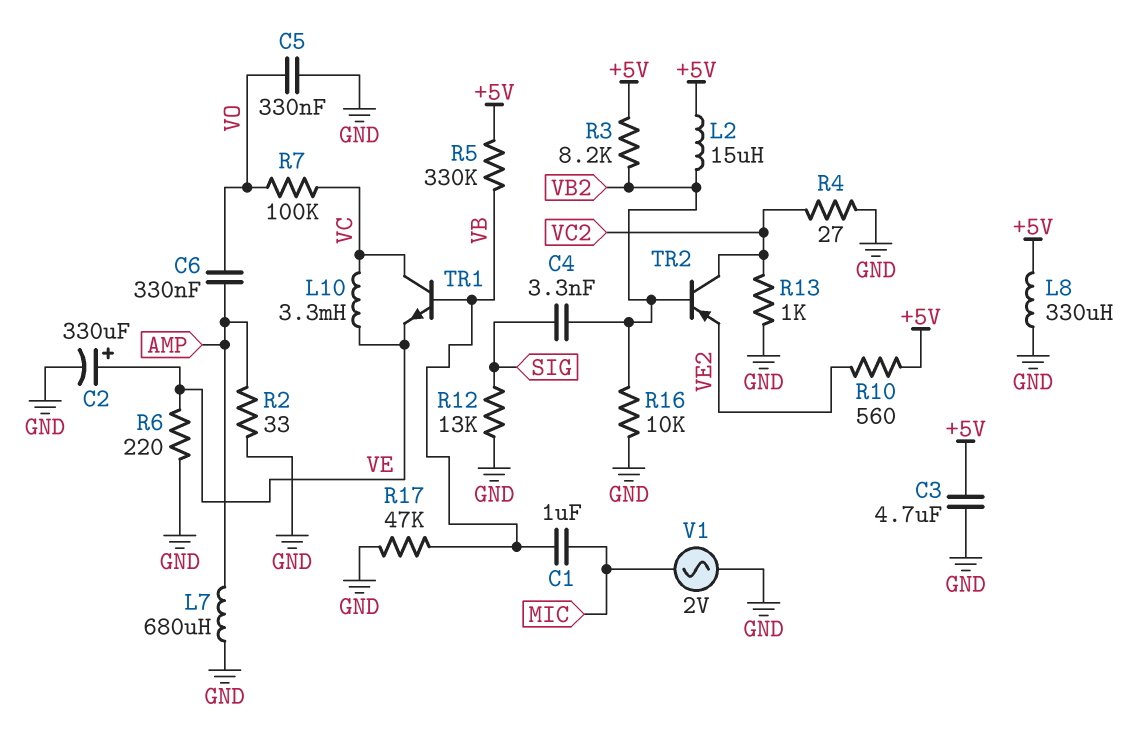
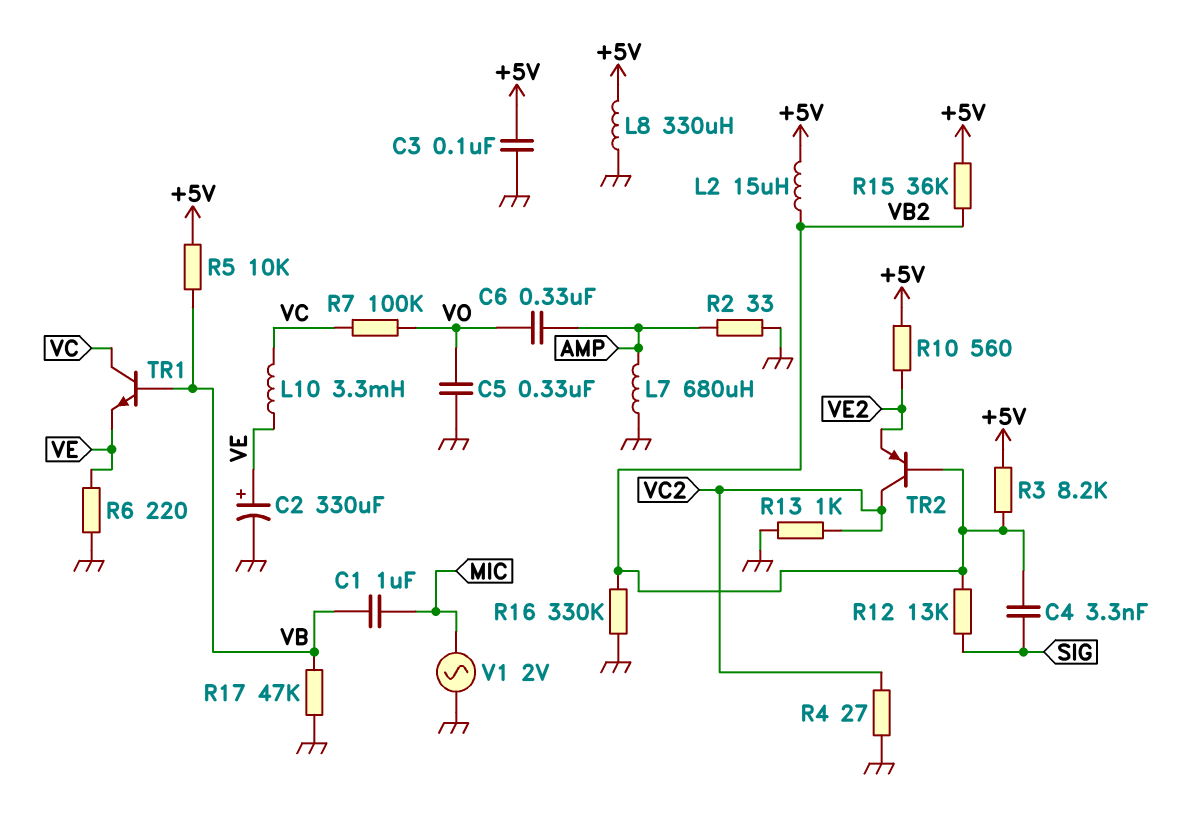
C3: 4.7uF (+5V, GND) -> 100nF (+5V, GND)
R5: 330k (+5V, VB) -> 10k (+5V, VB)
R12: 13k (GND, SIG) -> 13k (SIG, VB2)
R15: none -> 36k (+5V, VB2)
R16: 10k (GND, VB2) -> 330k (GND, VB2)

